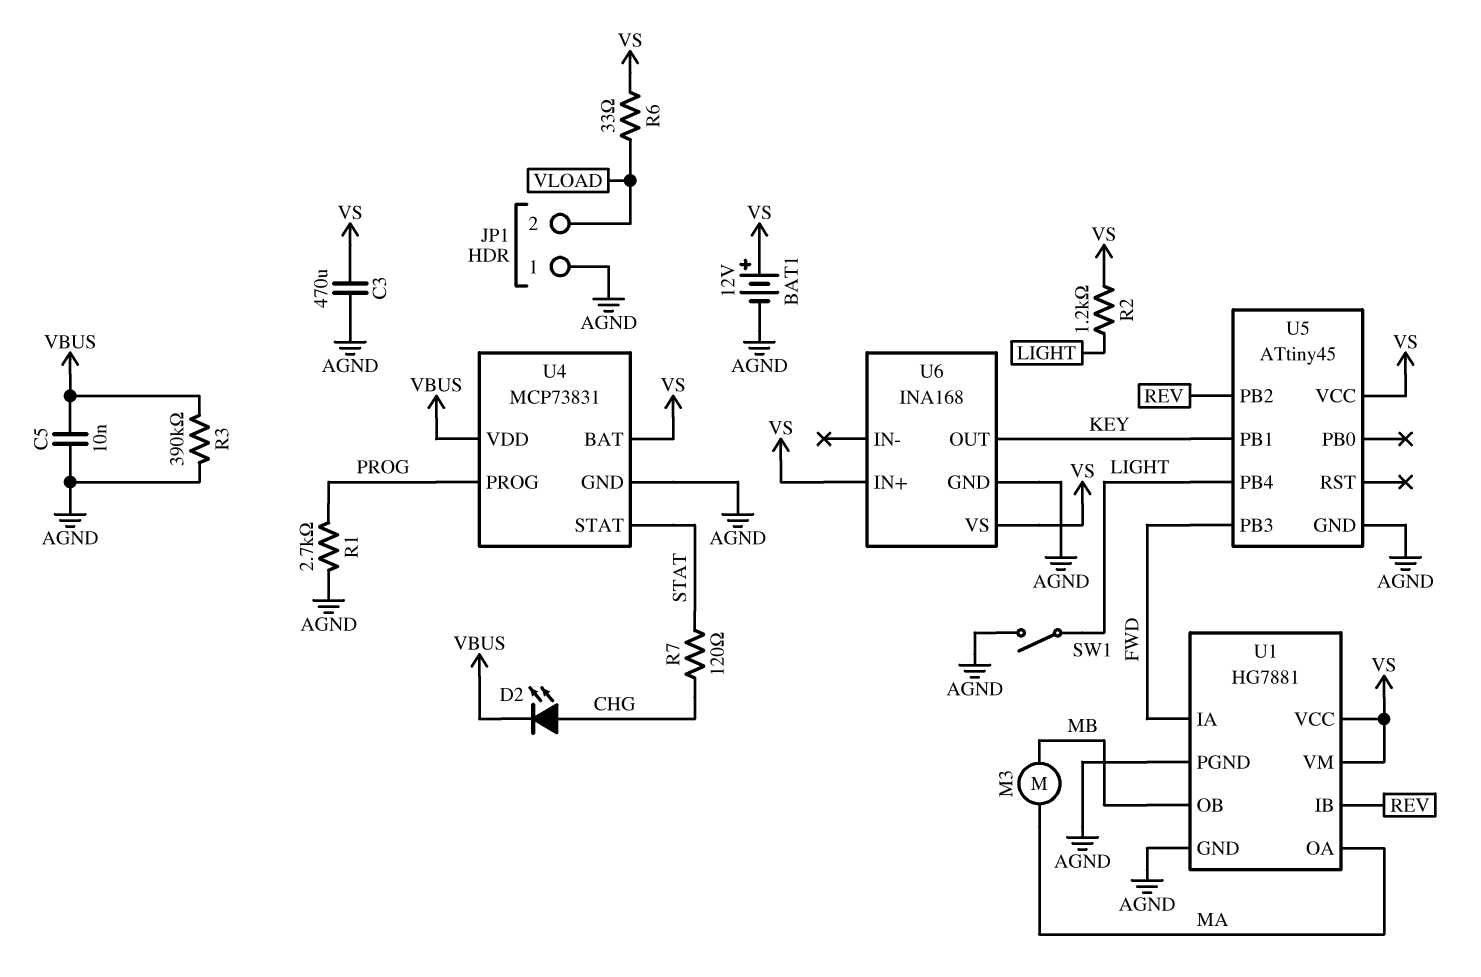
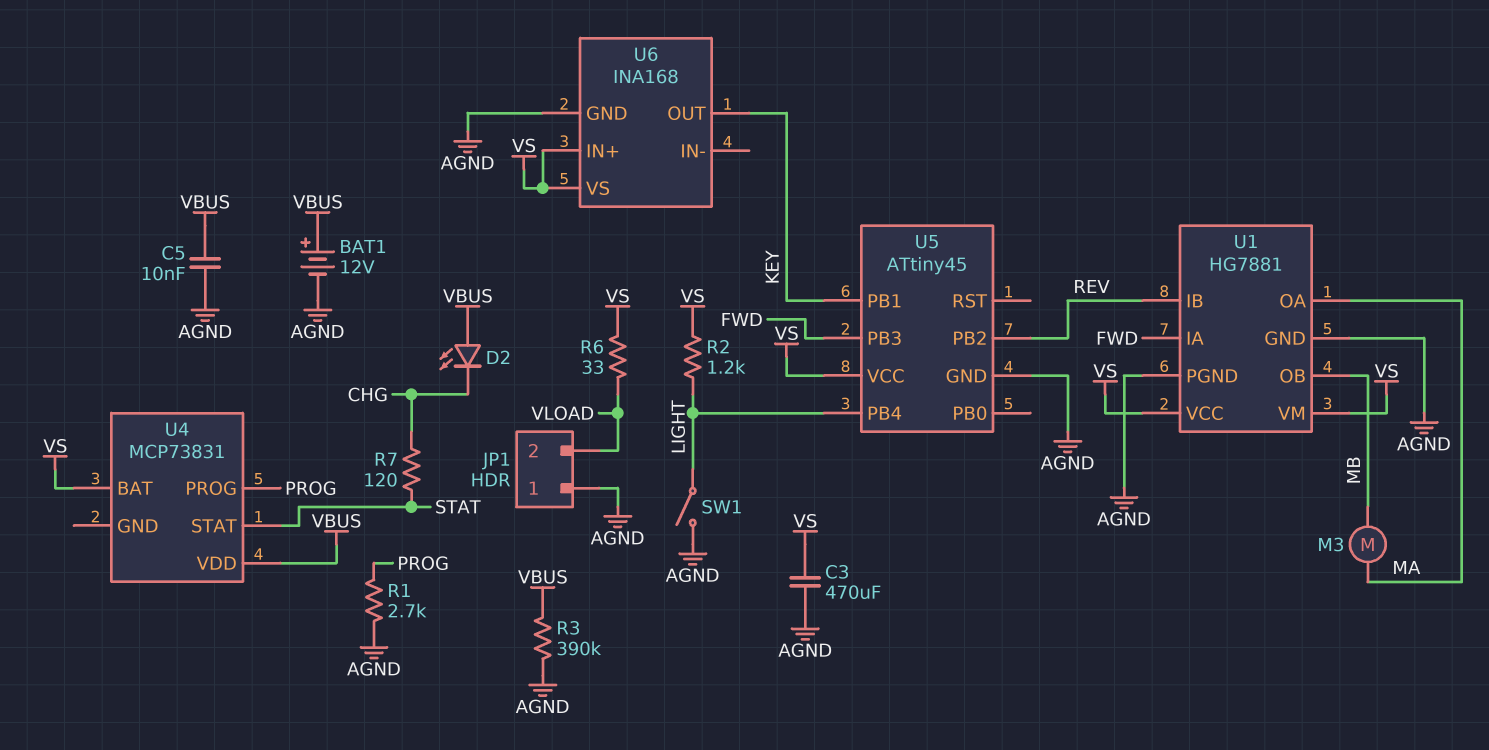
BAT1: 12V (plus VS, minus AGND) -> 12V (plus VBUS, minus AGND)
D2: LED (A CHG, K VBUS) -> LED (A VBUS, K CHG)
U4 pin GND: AGND -> none

